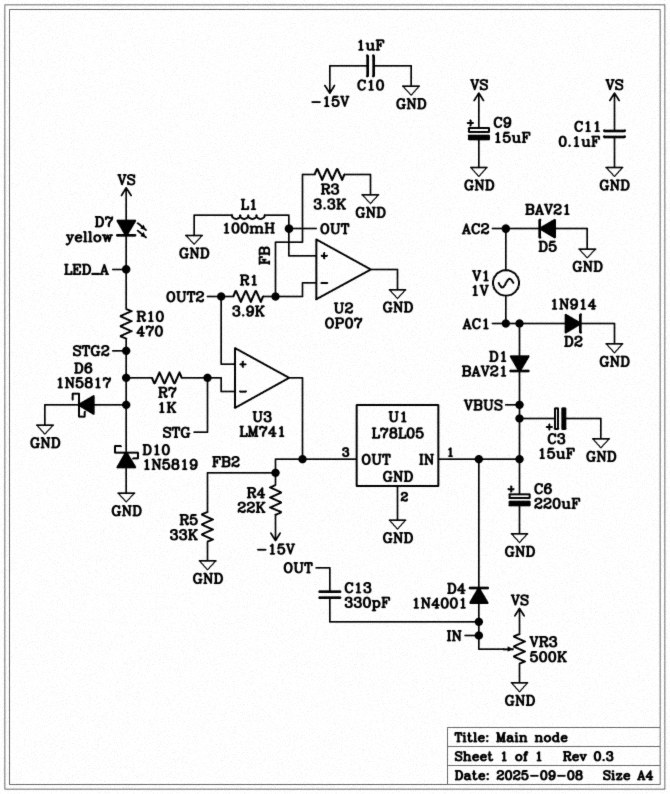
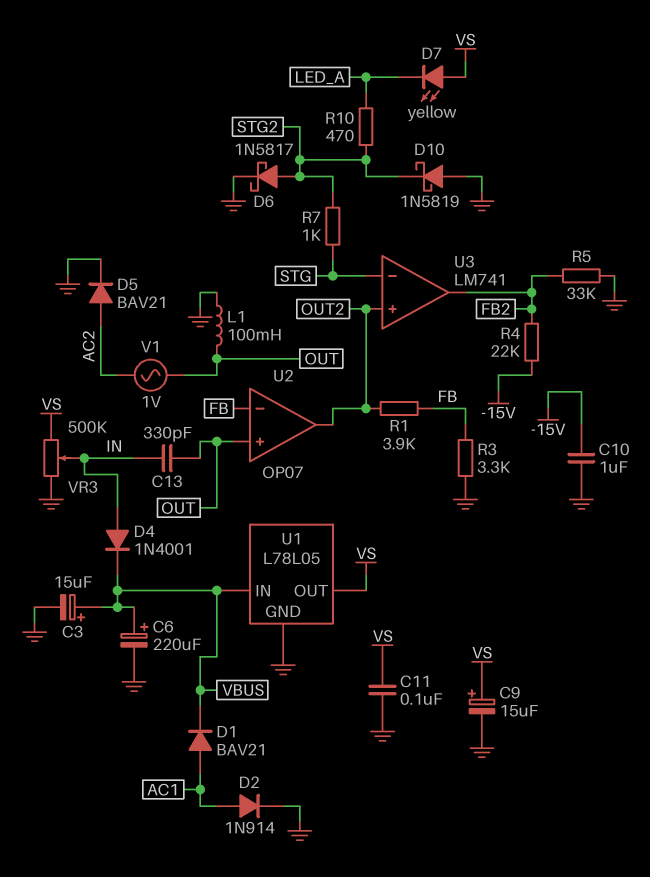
D5: diode BAV21 (A GND, K AC2) -> diode BAV21 (A AC2, K GND)
U1 pin OUT: FB2 -> VS
U2 pin out: GND -> OUT2
V1: AC 1V (AC1, AC2) -> AC 1V (AC2, OUT)

